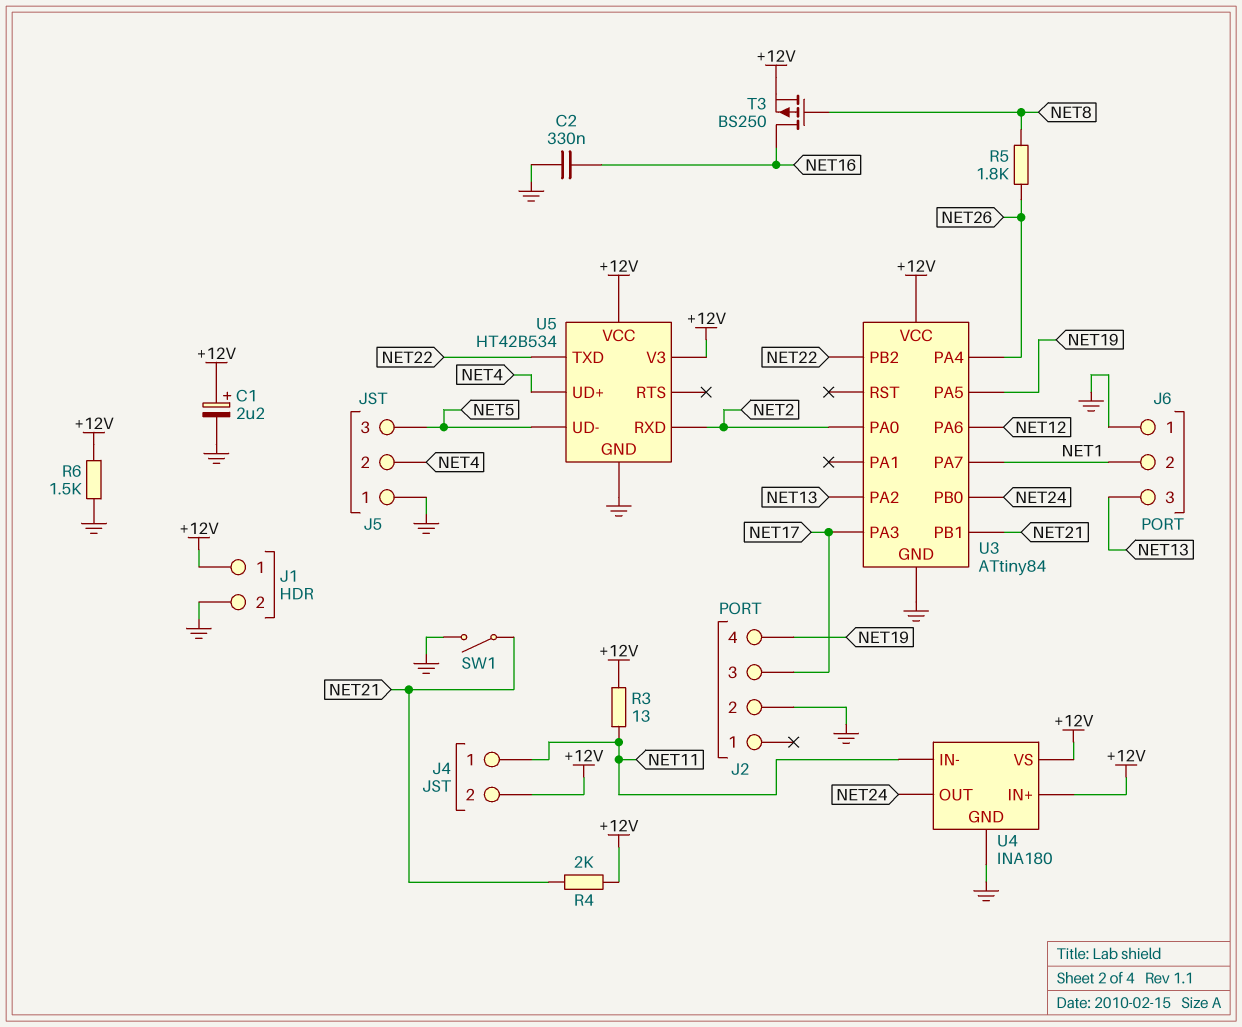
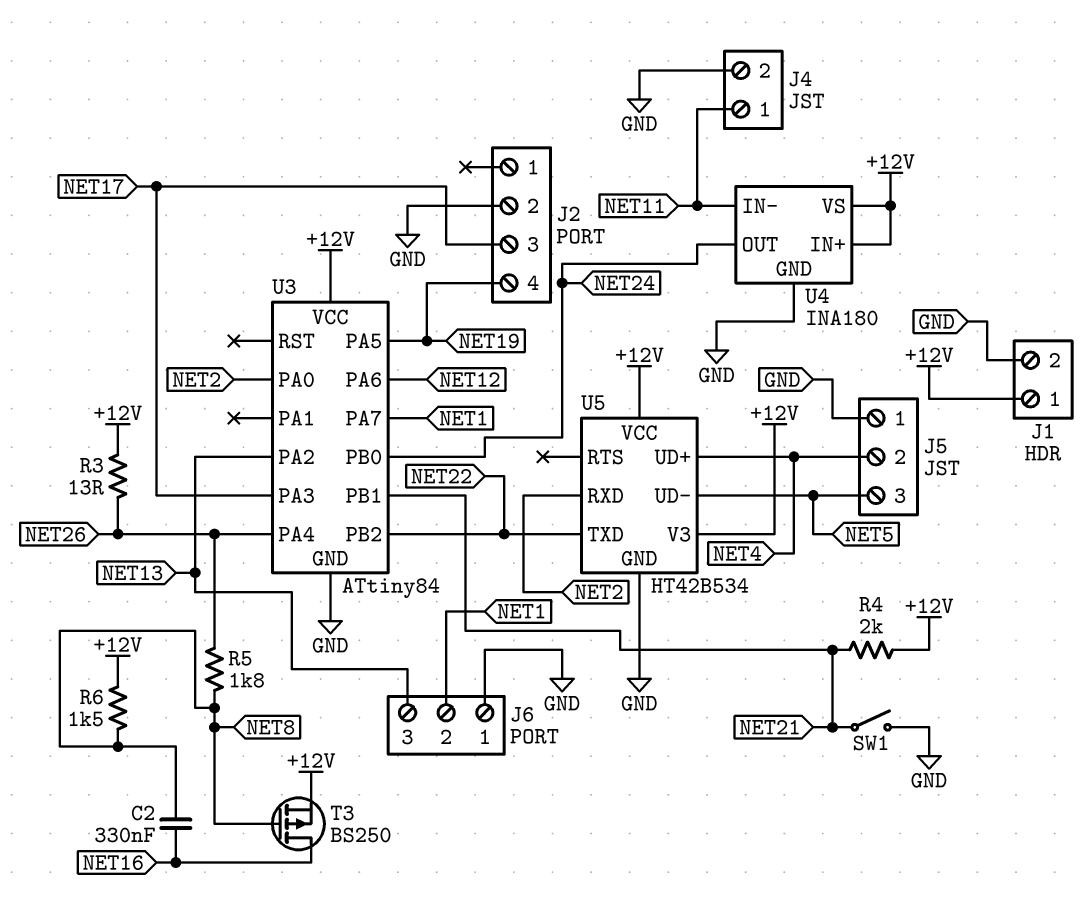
C1: 2.2uF (plus +12V, minus GND) -> none
C2: 330nF (GND, NET16) -> 330nF (NET8, NET16)
J4 pin 2: +12V -> GND
R3: 13 (+12V, NET11) -> 13 (+12V, NET26)
R6: 1.5k (+12V, GND) -> 1.5k (+12V, NET8)

